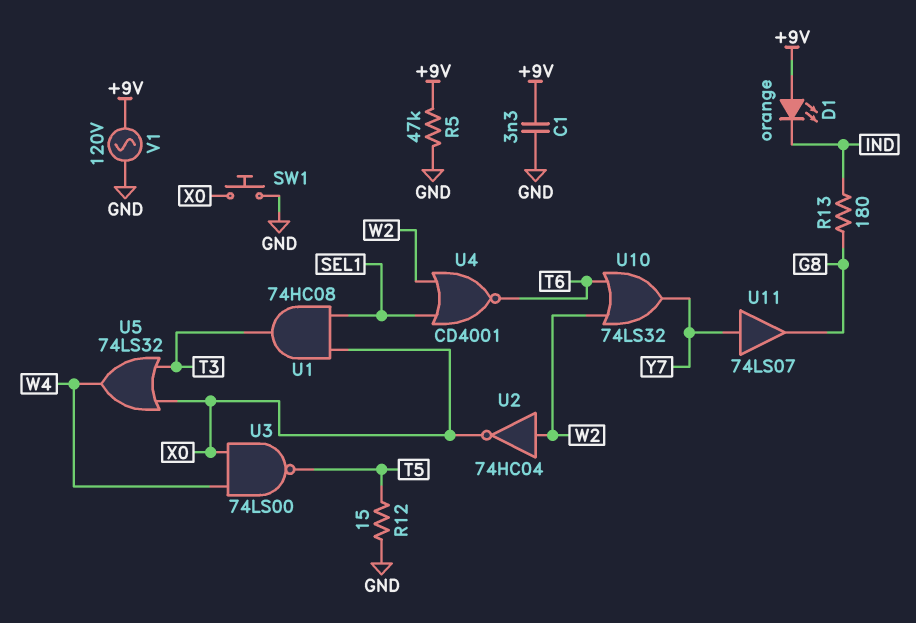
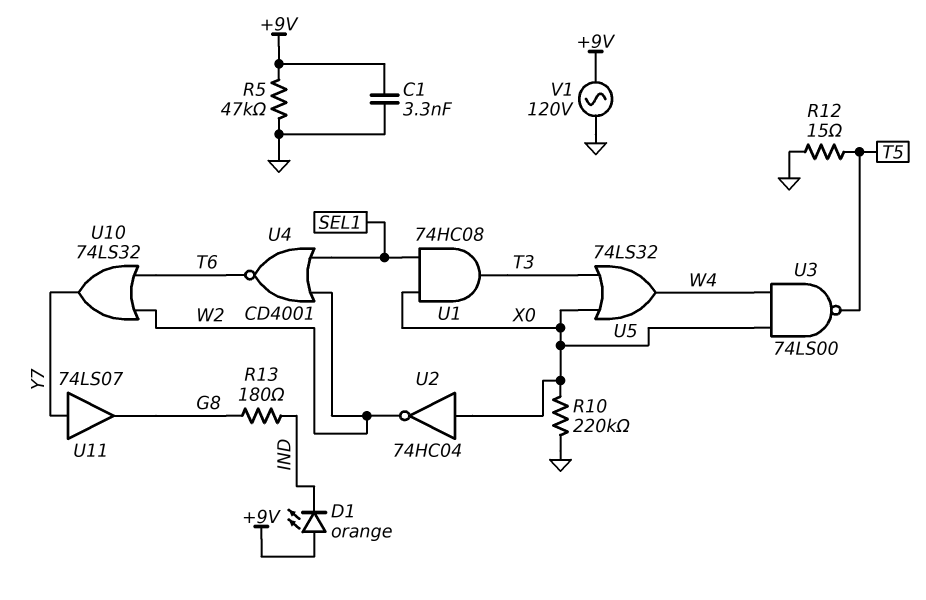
R10: none -> 220k (GND, X0)
SW1: button (GND, X0) -> none
U2: NOT 74HC04 (in W2, out X0) -> NOT 74HC04 (in X0, out W2)

